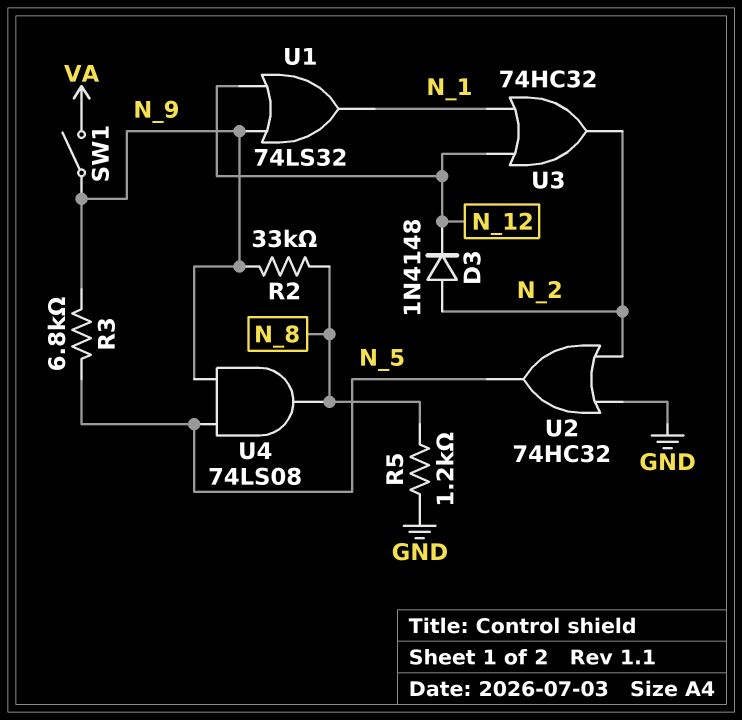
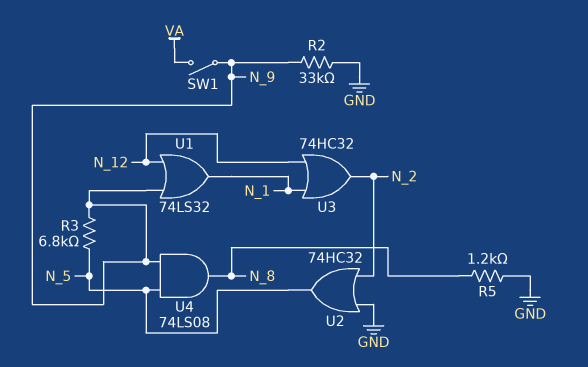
D3: diode 1N4148 (A N_2, K N_12) -> none
R2: 33k (N_8, N_9) -> 33k (GND, N_9)

